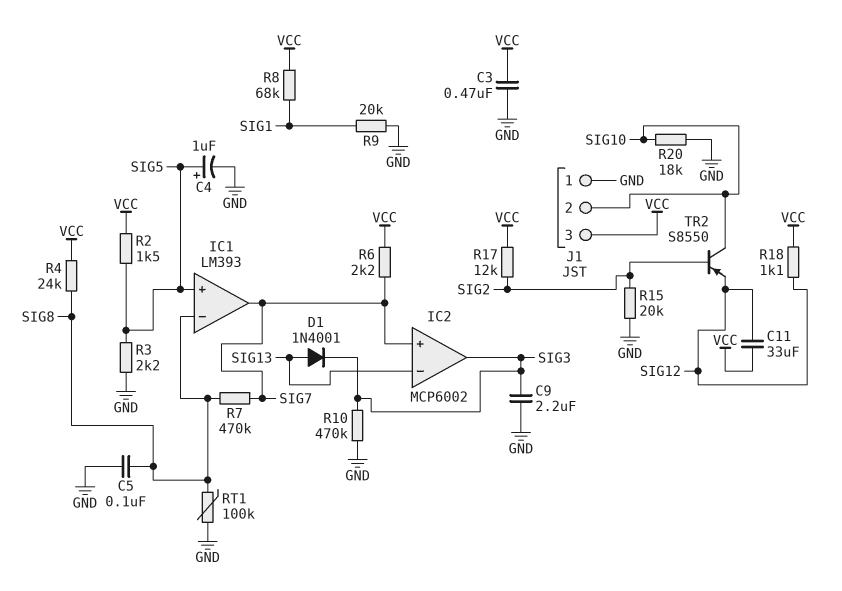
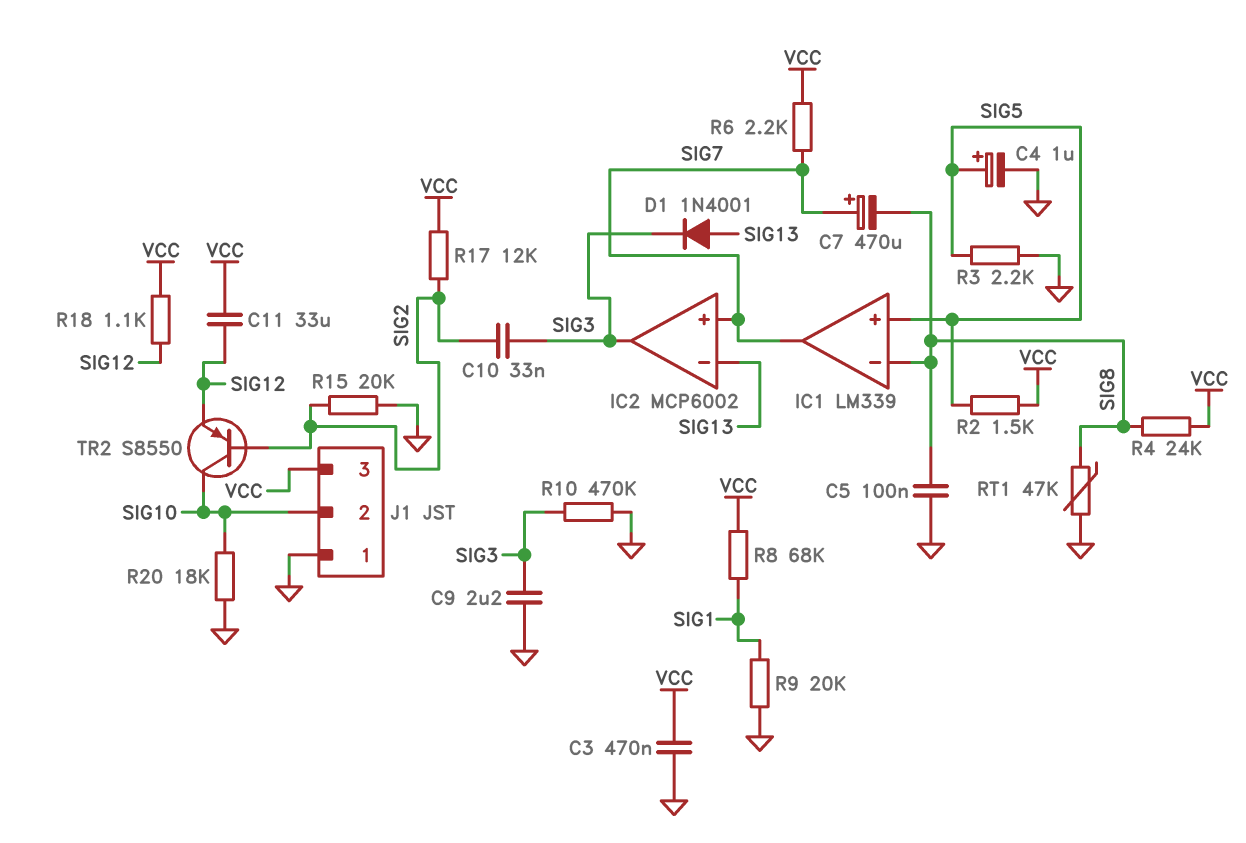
C7: none -> 470uF (plus SIG7, minus SIG8)
C10: none -> 33nF (SIG2, SIG3)
IC1: LM393 -> LM339
R7: 470k (SIG7, SIG8) -> none
RT1: 100k (GND, SIG8) -> 47k (GND, SIG8)

